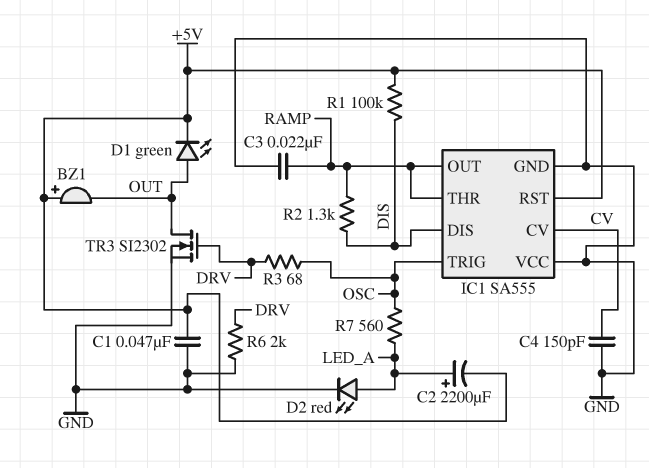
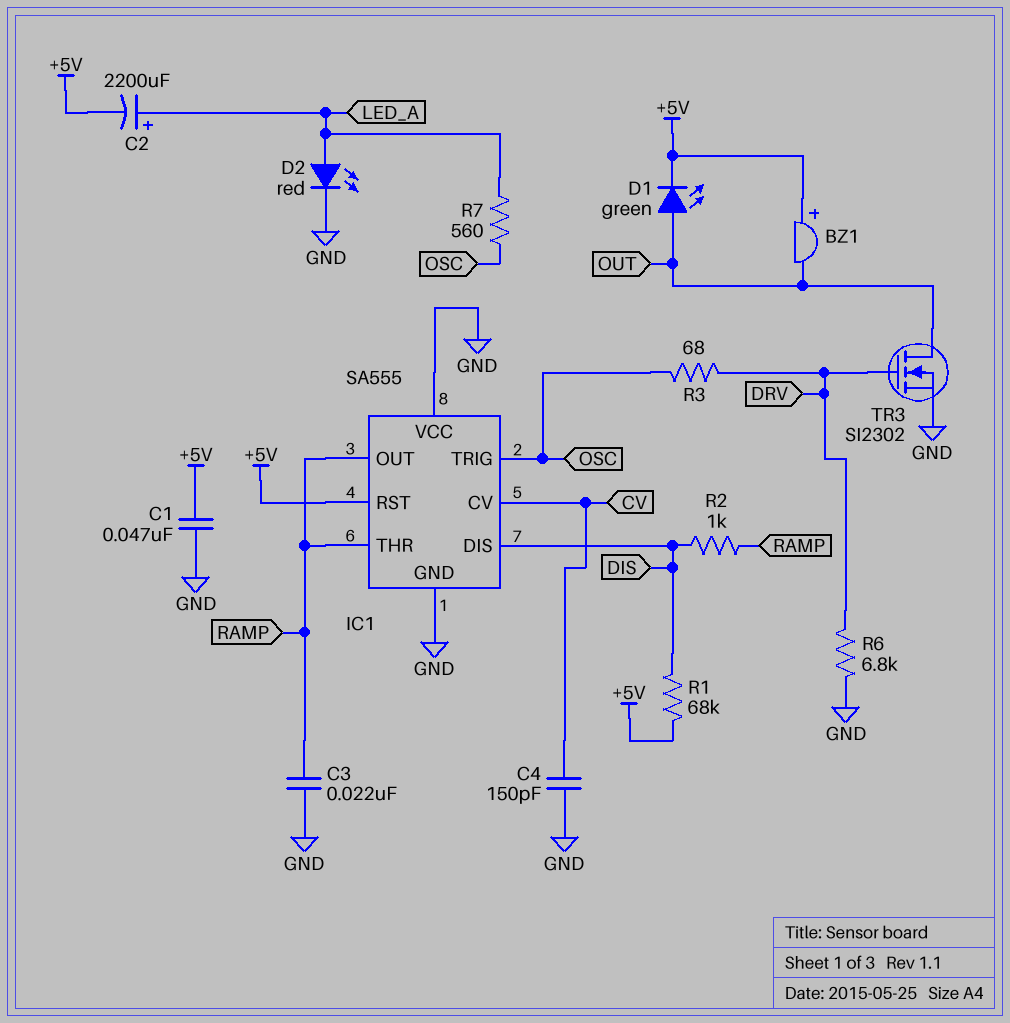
R1: 100k (+5V, DIS) -> 68k (+5V, DIS)
R2: 1.3k (DIS, RAMP) -> 1k (DIS, RAMP)
R6: 2k (DRV, GND) -> 6.8k (DRV, GND)

